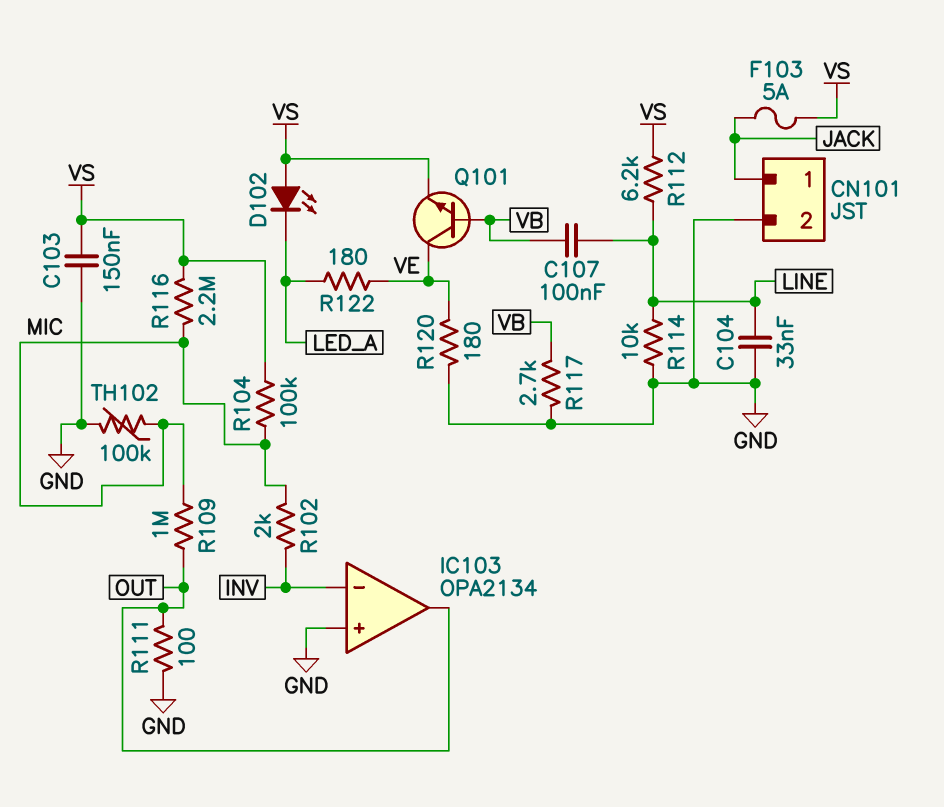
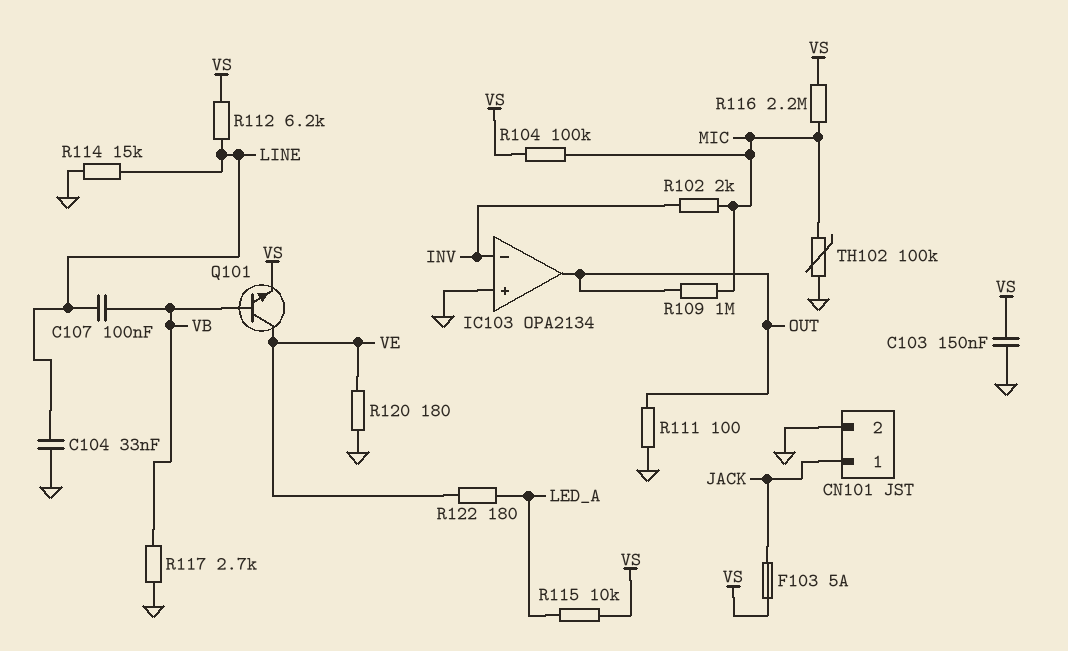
D102: LED (A VS, K LED_A) -> none
R114: 10k (GND, LINE) -> 15k (GND, LINE)
R115: none -> 10k (LED_A, VS)

